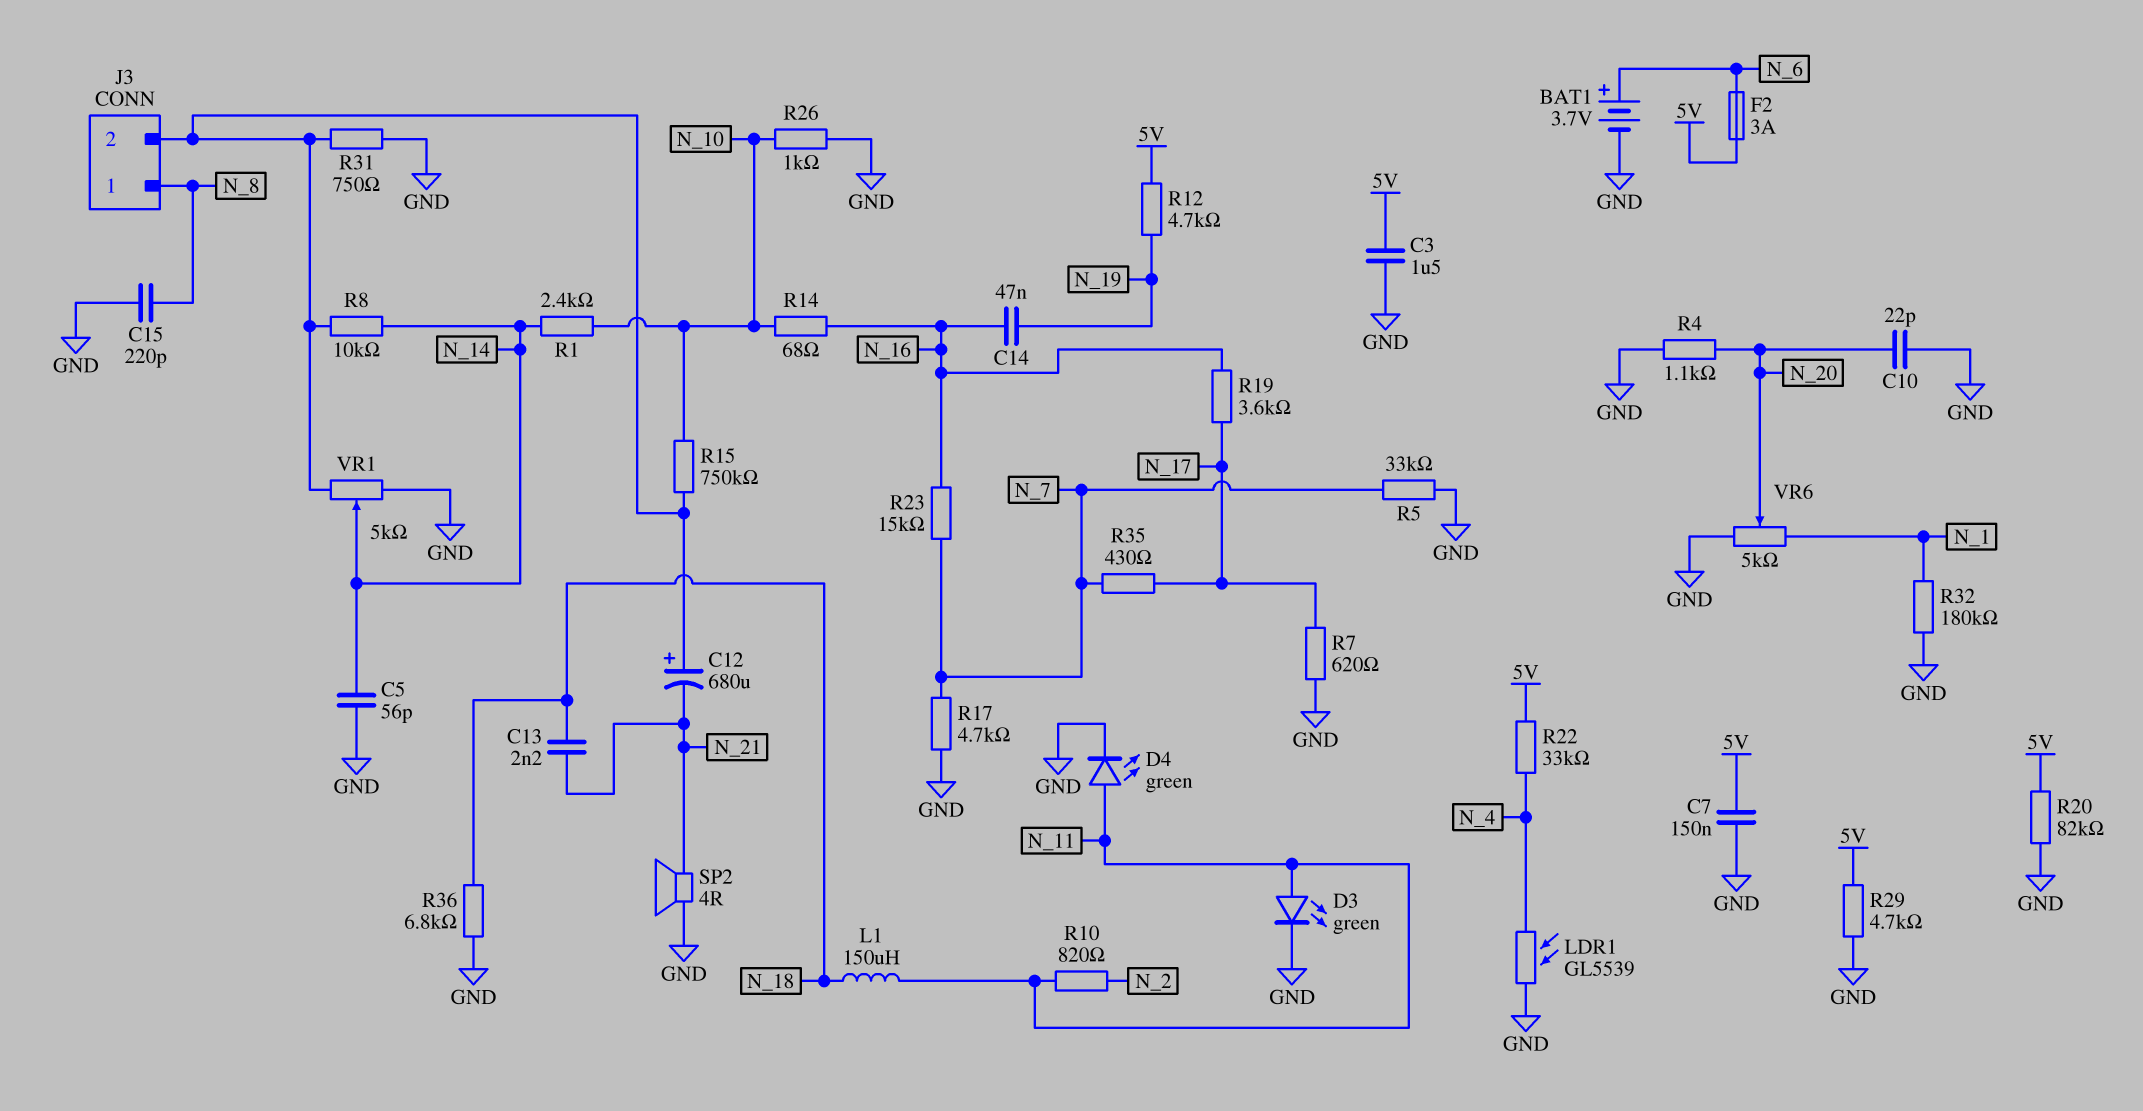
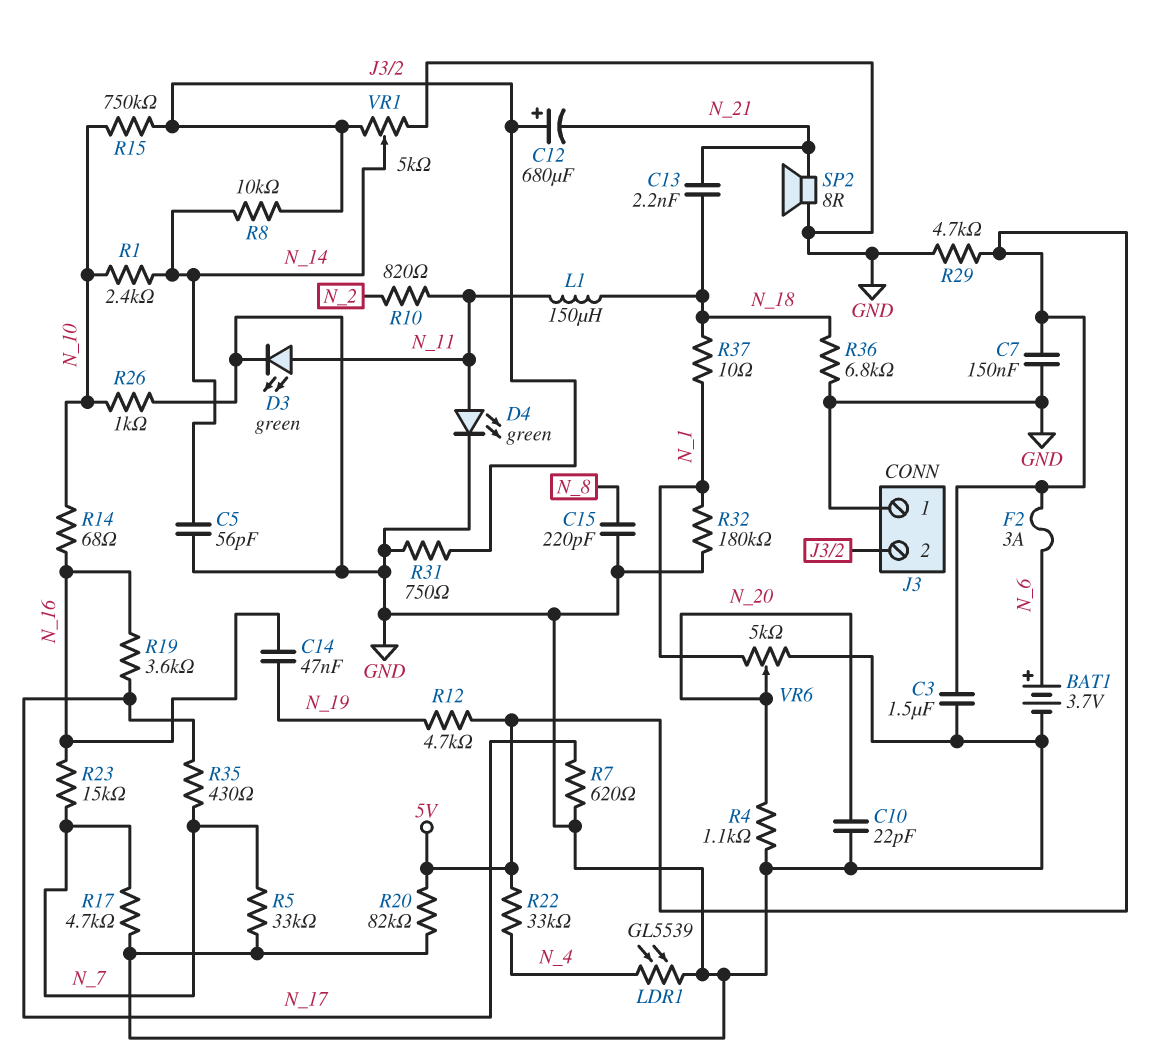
J3 pin 1: N_8 -> GND
R37: none -> 10 (N_1, N_18)
SP2: speaker 4R (GND, N_21) -> speaker 8R (GND, N_21)

